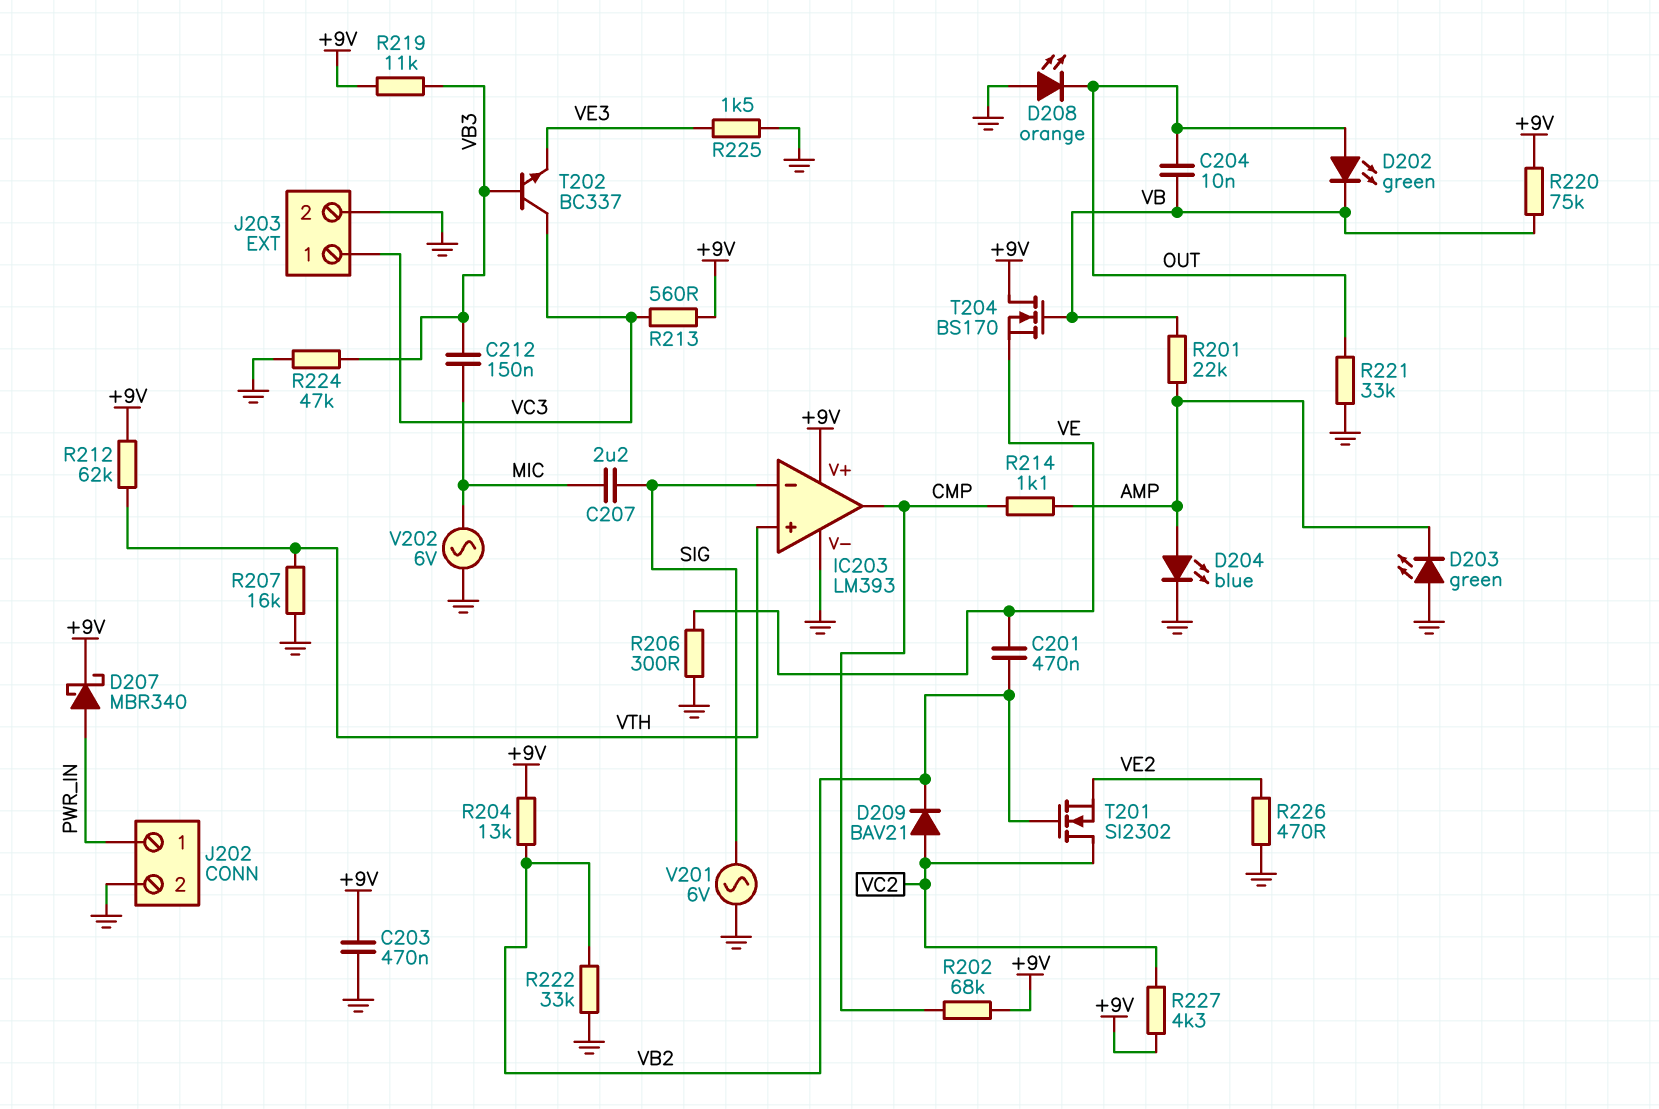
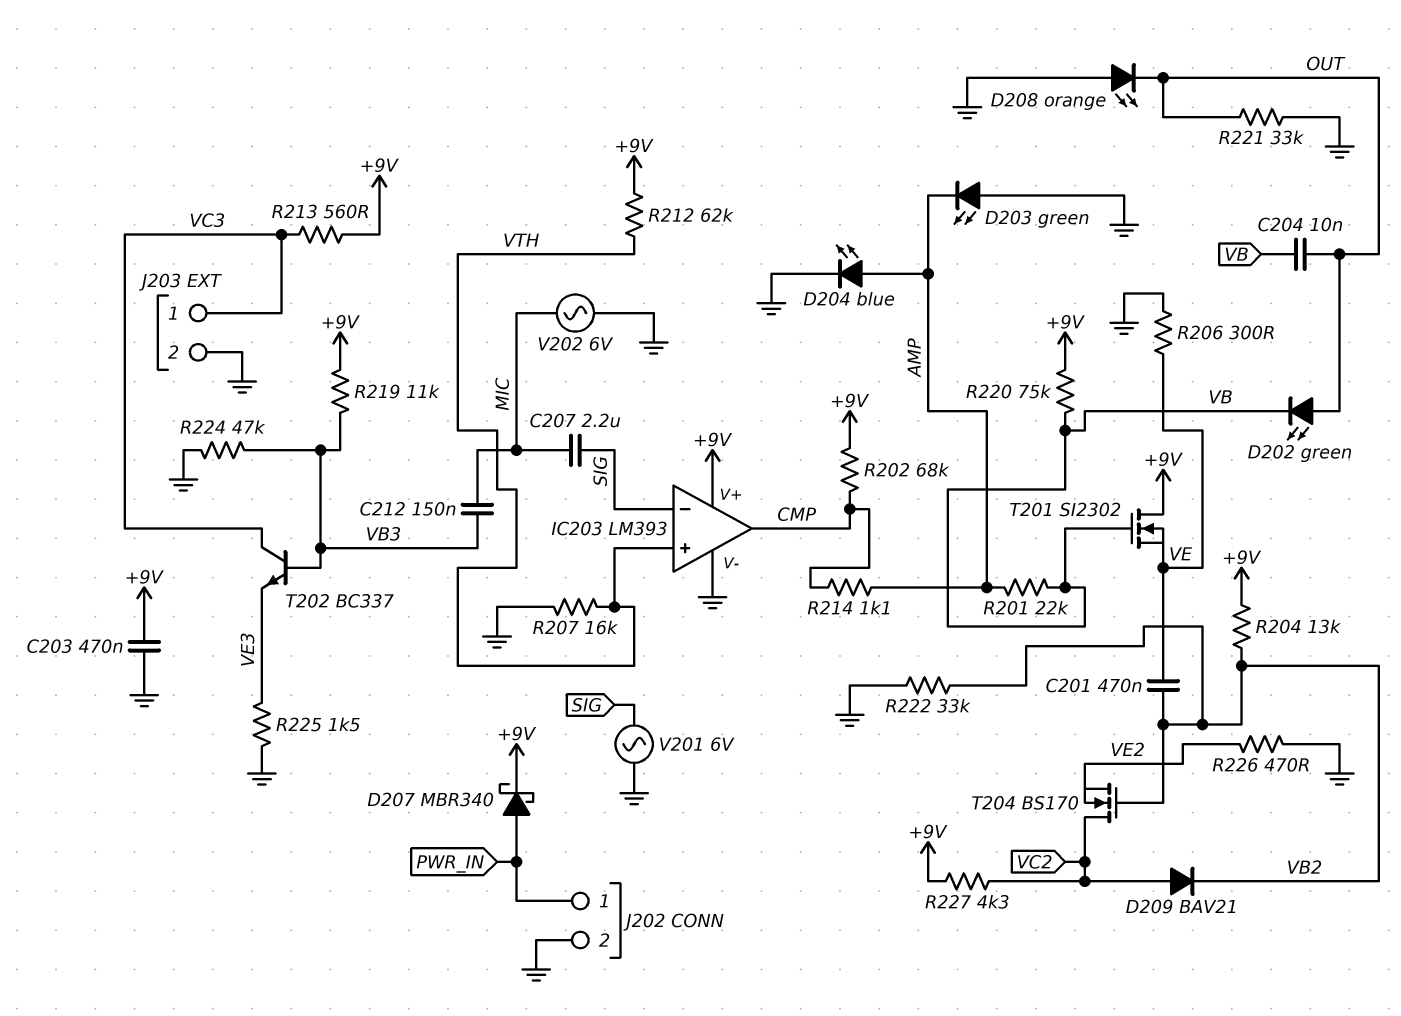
T201: NMOS SI2302 (G VB2, D VC2, S VE2) -> NMOS SI2302 (G VB, D +9V, S VE)
T204: NMOS BS170 (G VB, D +9V, S VE) -> NMOS BS170 (G VB2, D VC2, S VE2)

